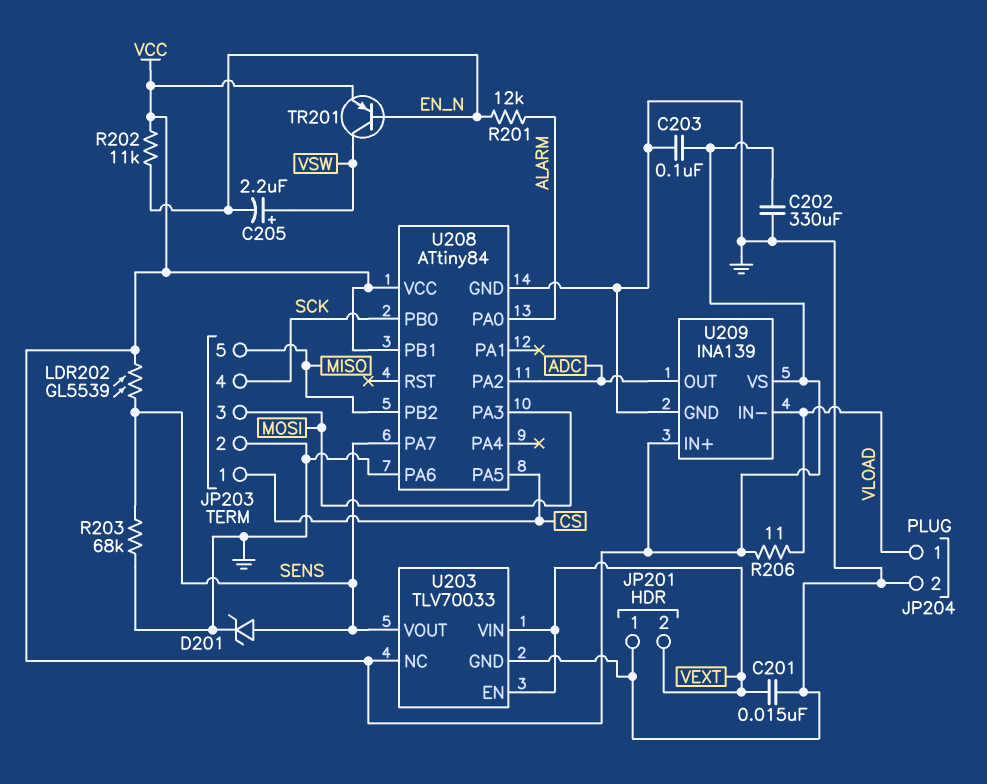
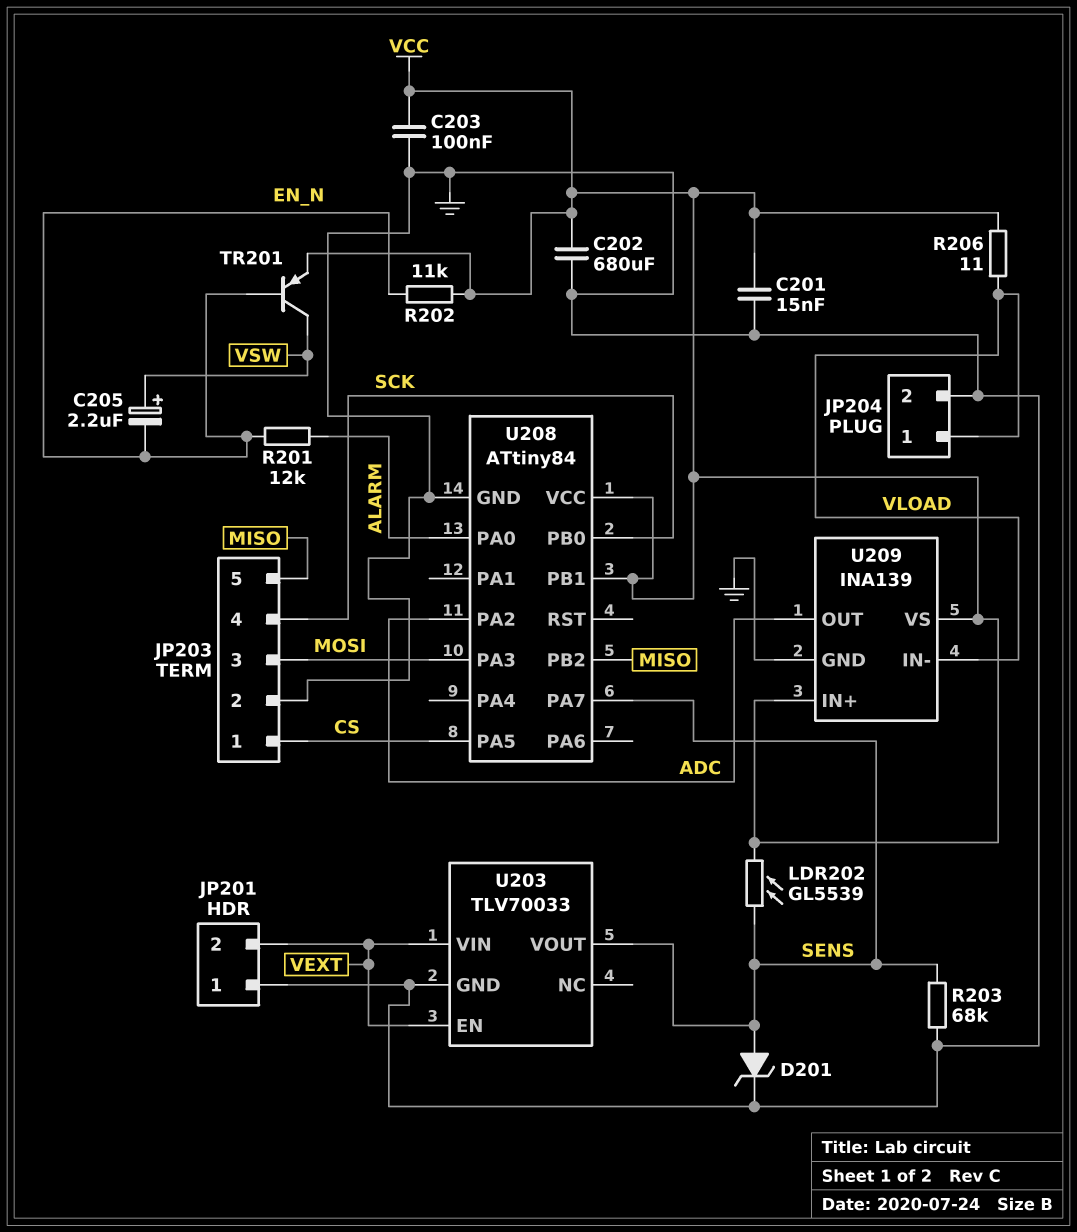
C201: 15nF (GND, VEXT) -> 15nF (GND, VCC)
C202: 330uF (GND, VCC) -> 680uF (GND, VCC)
U203 pin NC: VCC -> none
U208 pin PA6: GND -> none

